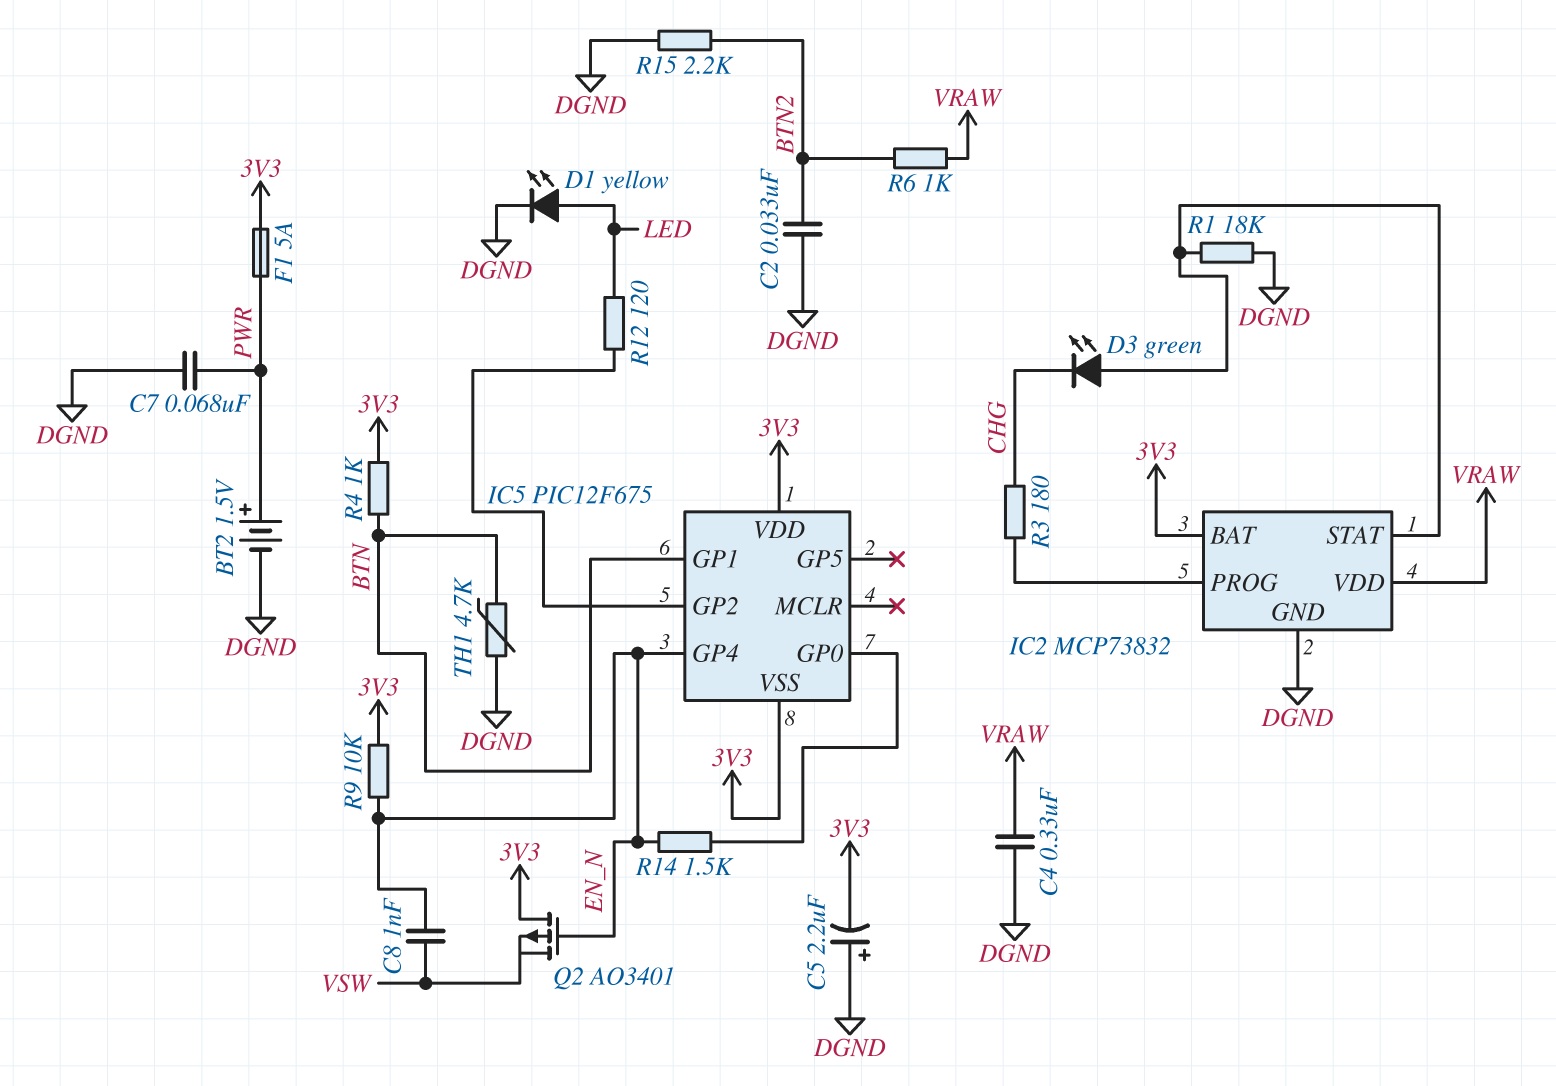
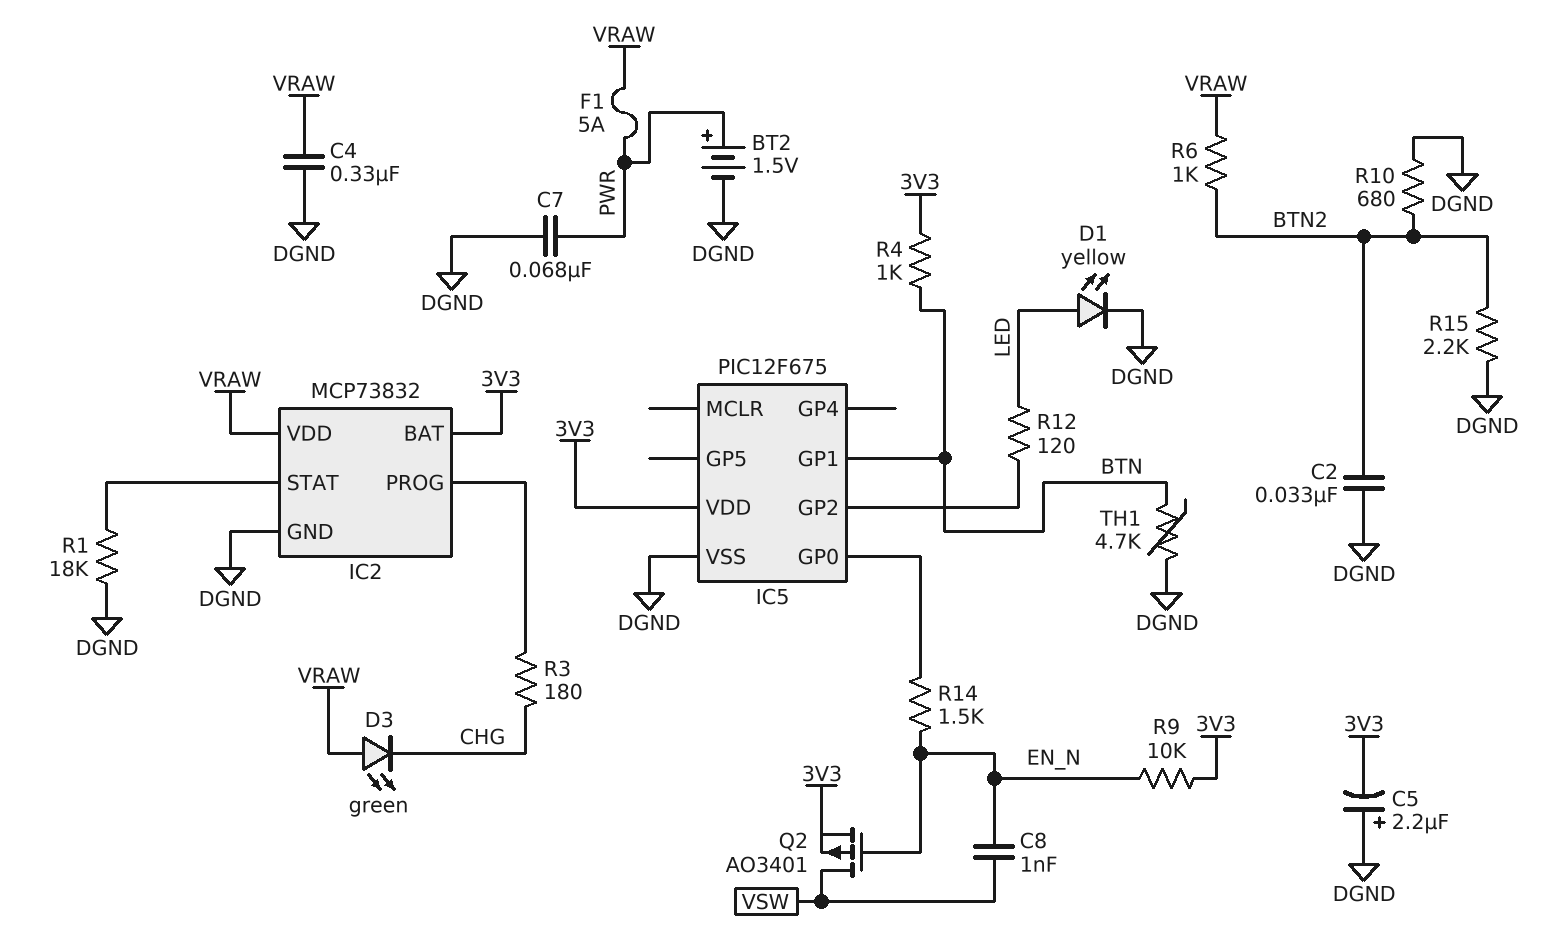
D3: LED green (A IC2/STAT, K CHG) -> LED green (A VRAW, K CHG)
F1: 5A (3V3, PWR) -> 5A (PWR, VRAW)
IC5 pin GP4: EN_N -> none
IC5 pin VSS: 3V3 -> DGND
Q2: PMOS AO3401 (G EN_N, D 3V3, S VSW) -> PMOS AO3401 (G EN_N, D VSW, S 3V3)
R10: none -> 680 (BTN2, DGND)

